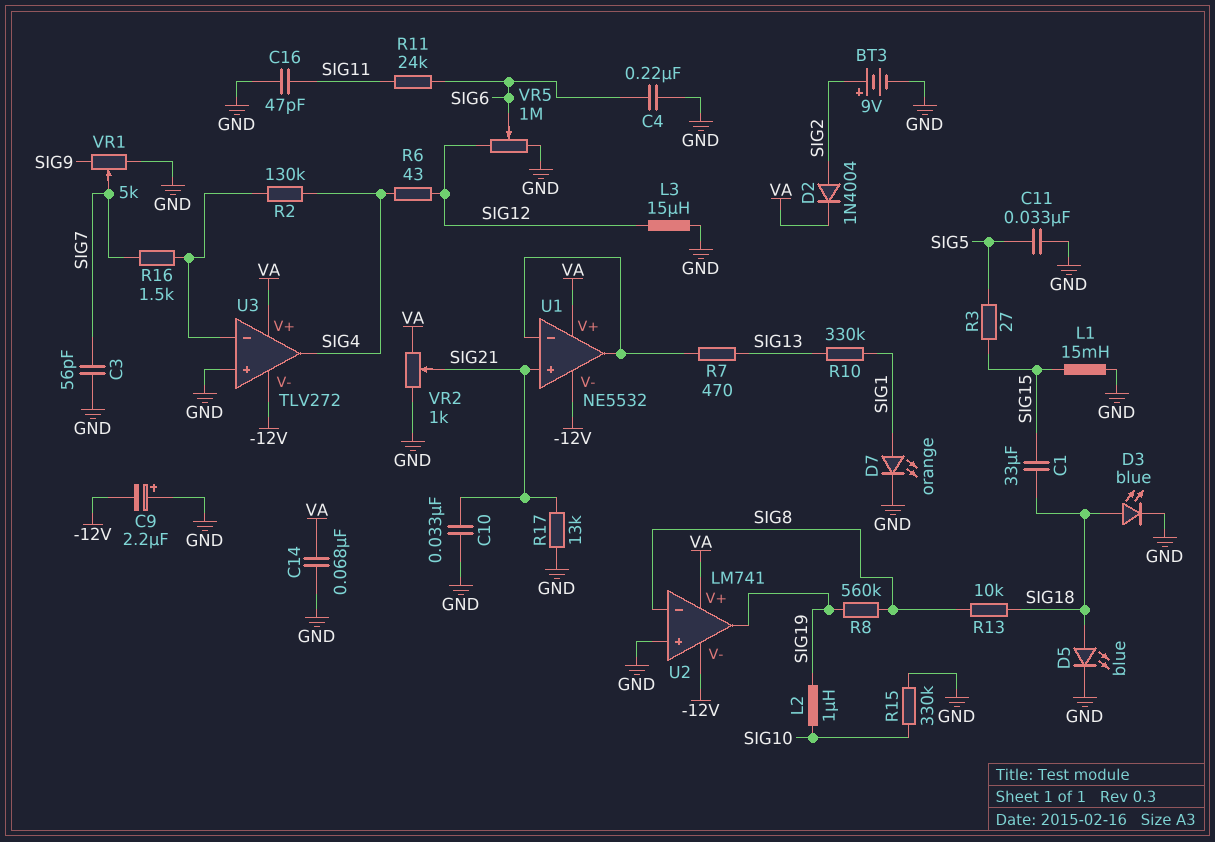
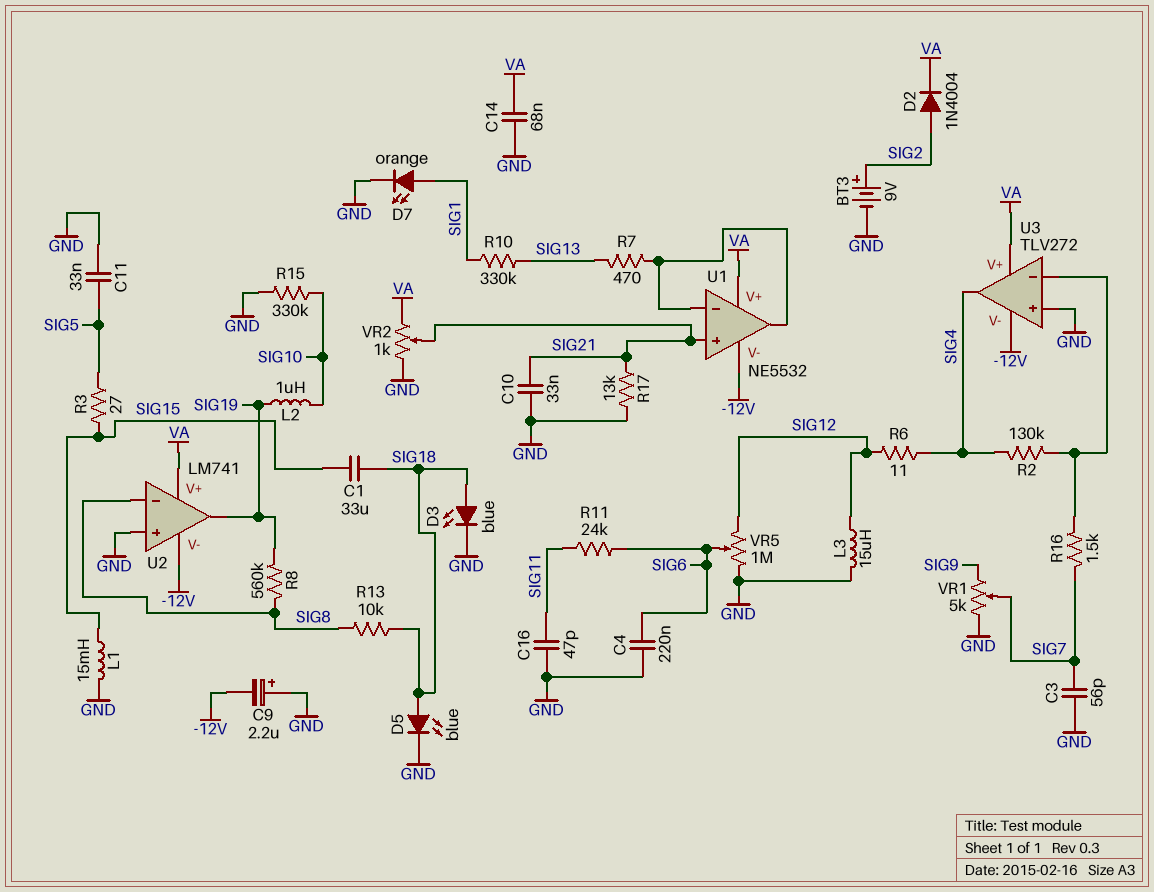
R6: 43 (SIG4, SIG12) -> 11 (SIG4, SIG12)

